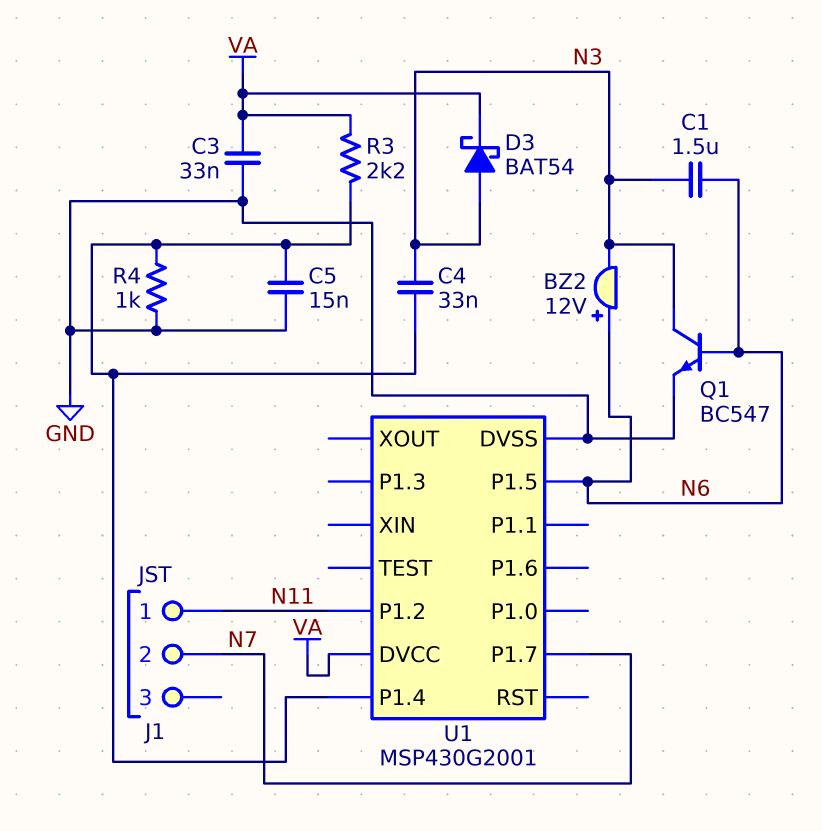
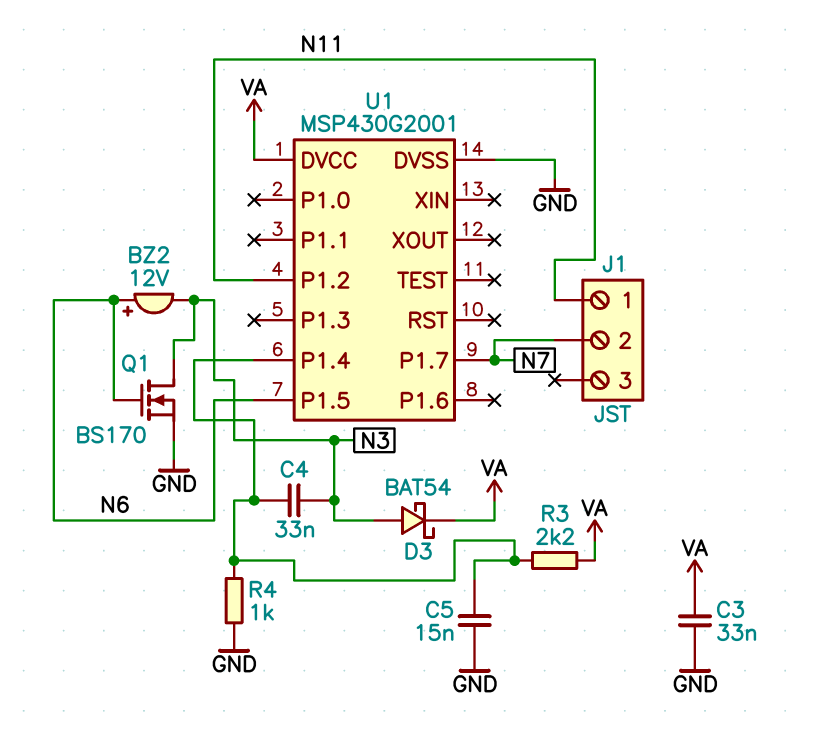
C1: 1.5uF (N3, N6) -> none
Q1: NPN BC547 (B N6, C N3, E GND) -> NMOS BS170 (G N6, D N3, S GND)

